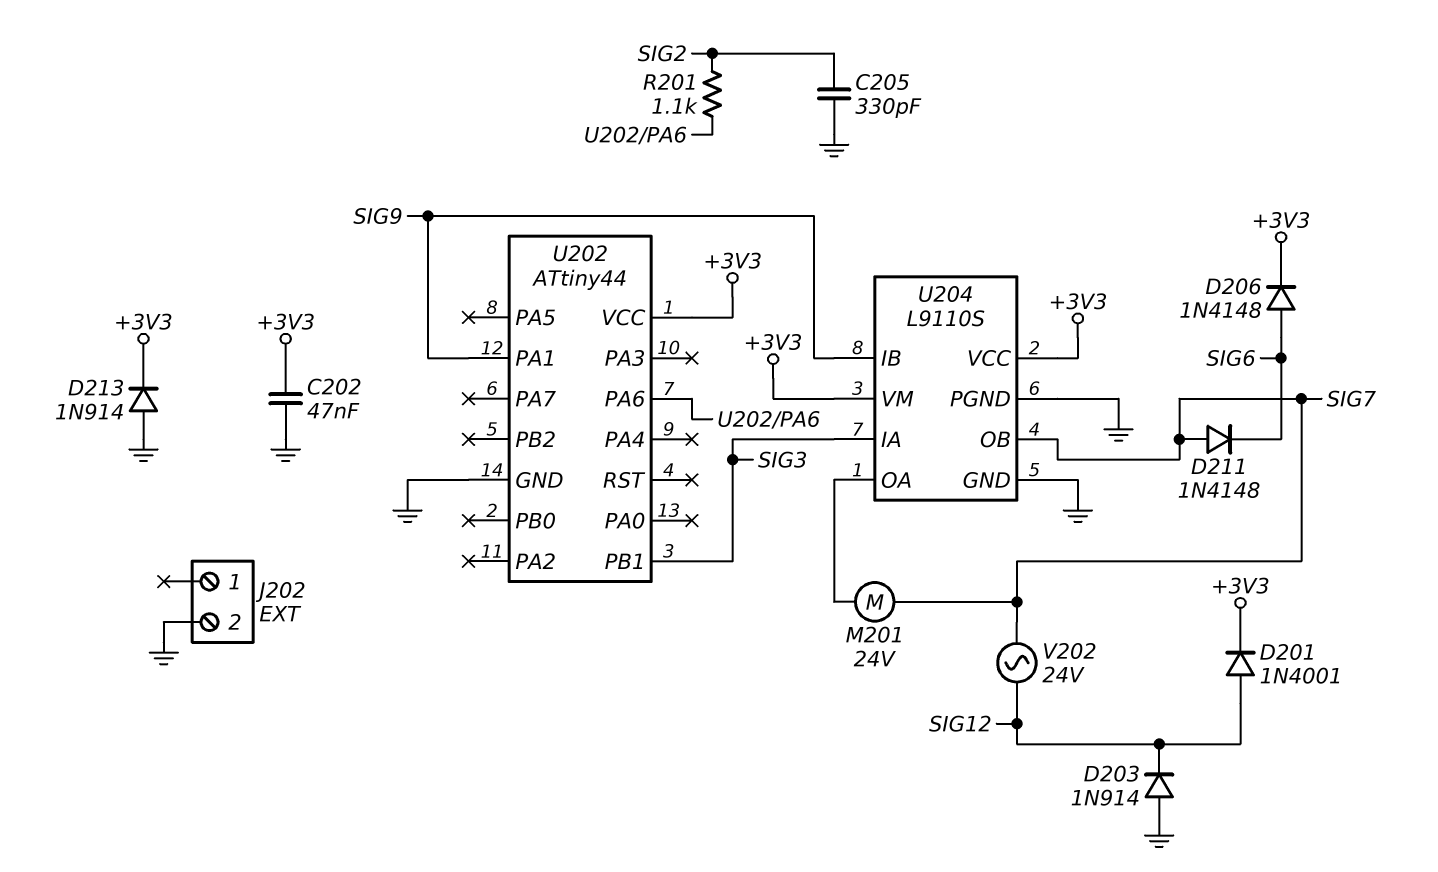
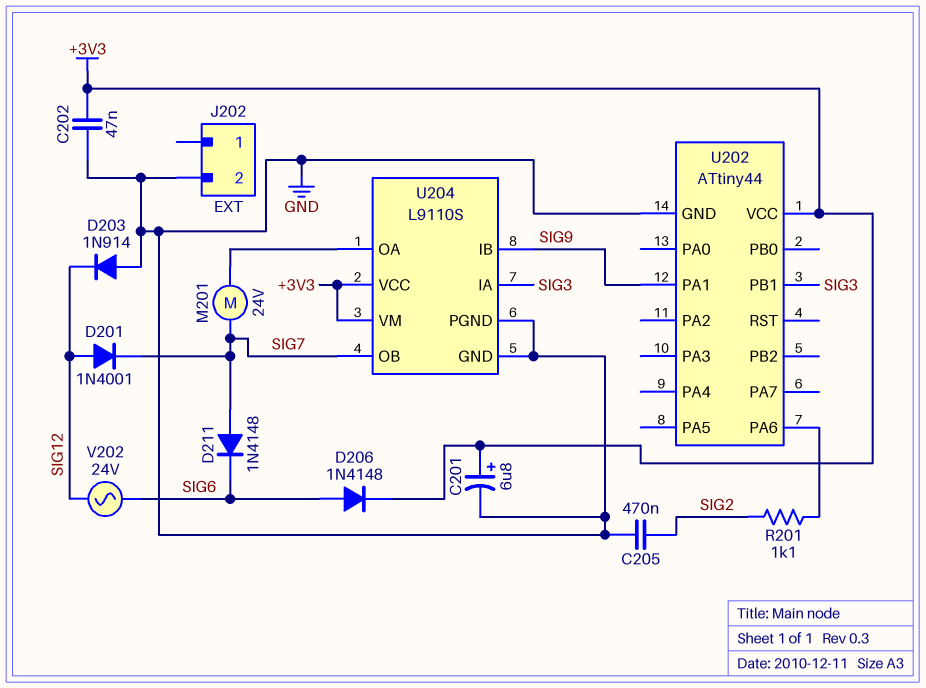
C201: none -> 6.8uF (plus +3V3, minus GND)
C205: 330pF (GND, SIG2) -> 470nF (GND, SIG2)
D201: diode 1N4001 (A SIG12, K +3V3) -> diode 1N4001 (A SIG12, K SIG7)
D213: diode 1N914 (A GND, K +3V3) -> none
V202: AC 24V (SIG7, SIG12) -> AC 24V (SIG6, SIG12)

